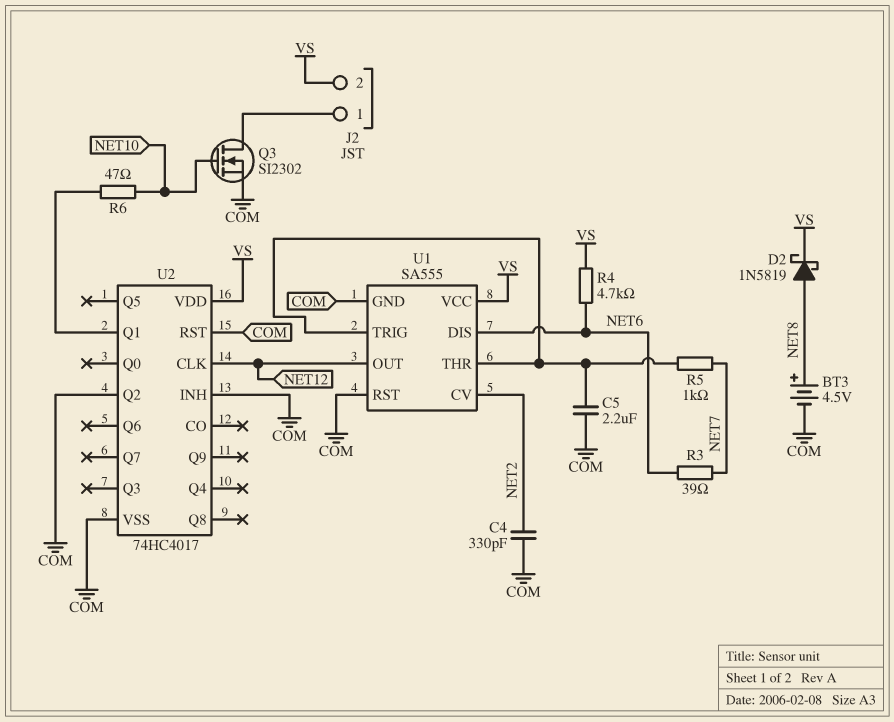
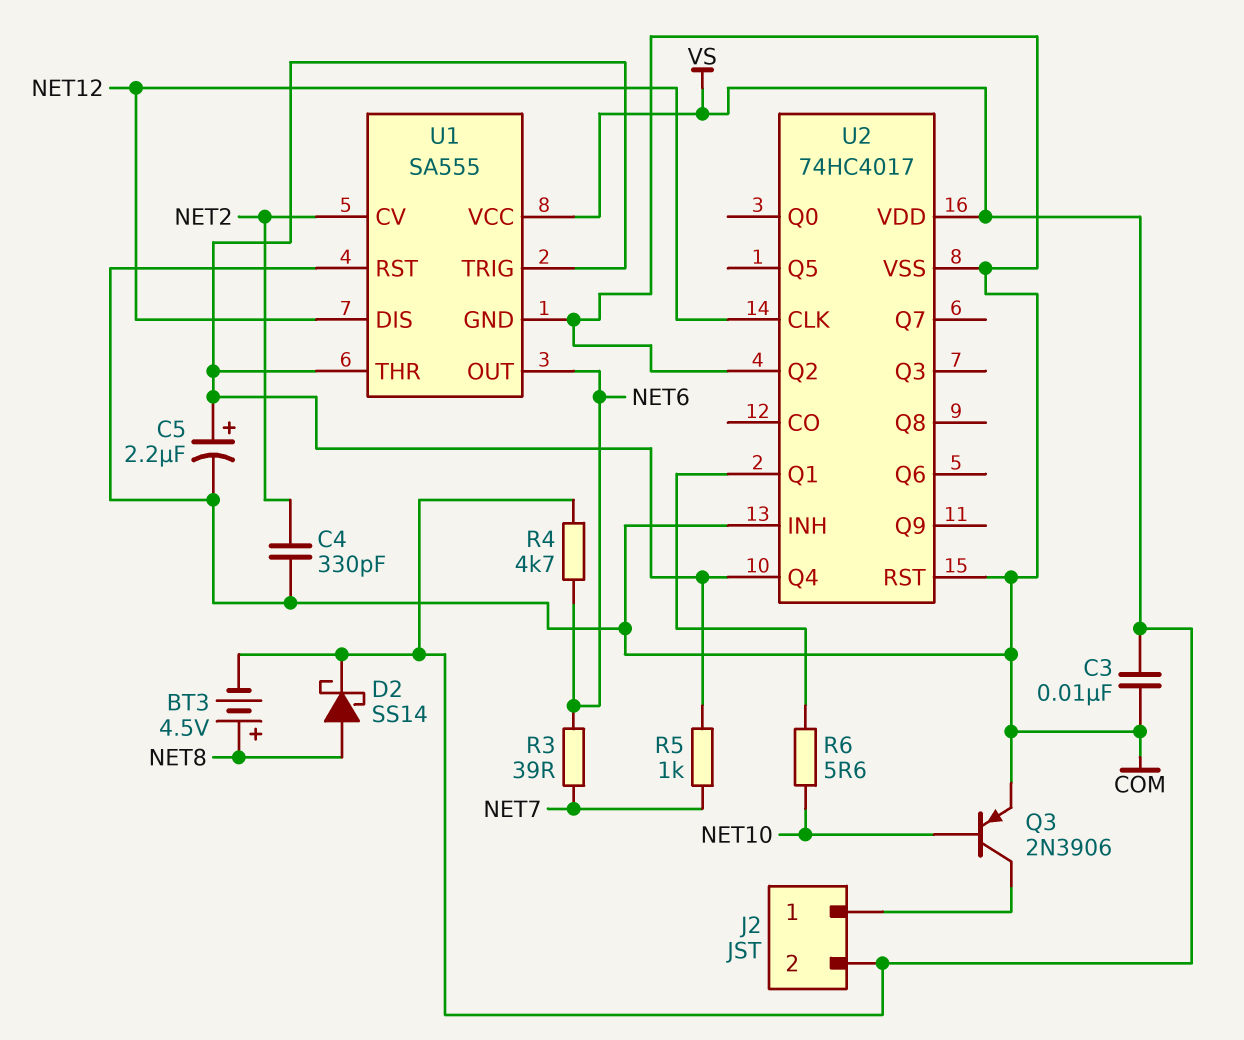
BT3: 4.5V (plus NET8, minus COM) -> 4.5V (plus NET8, minus VS)
C3: none -> 10nF (COM, VS)
C5: 2.2uF (COM, U1/THR) -> 2.2uF (plus U1/THR, minus COM)
D2: schottky 1N5819 (A NET8, K VS) -> schottky SS14 (A NET8, K VS)
Q3: NMOS SI2302 (G NET10, D J2/1, S COM) -> PNP 2N3906 (B NET10, C J2/1, E COM)
R6: 47 (NET10, U2/Q1) -> 5.6 (NET10, U2/Q1)
U1 pin DIS: NET6 -> NET12
U1 pin OUT: NET12 -> NET6
U2 pin Q4: none -> U1/THR

